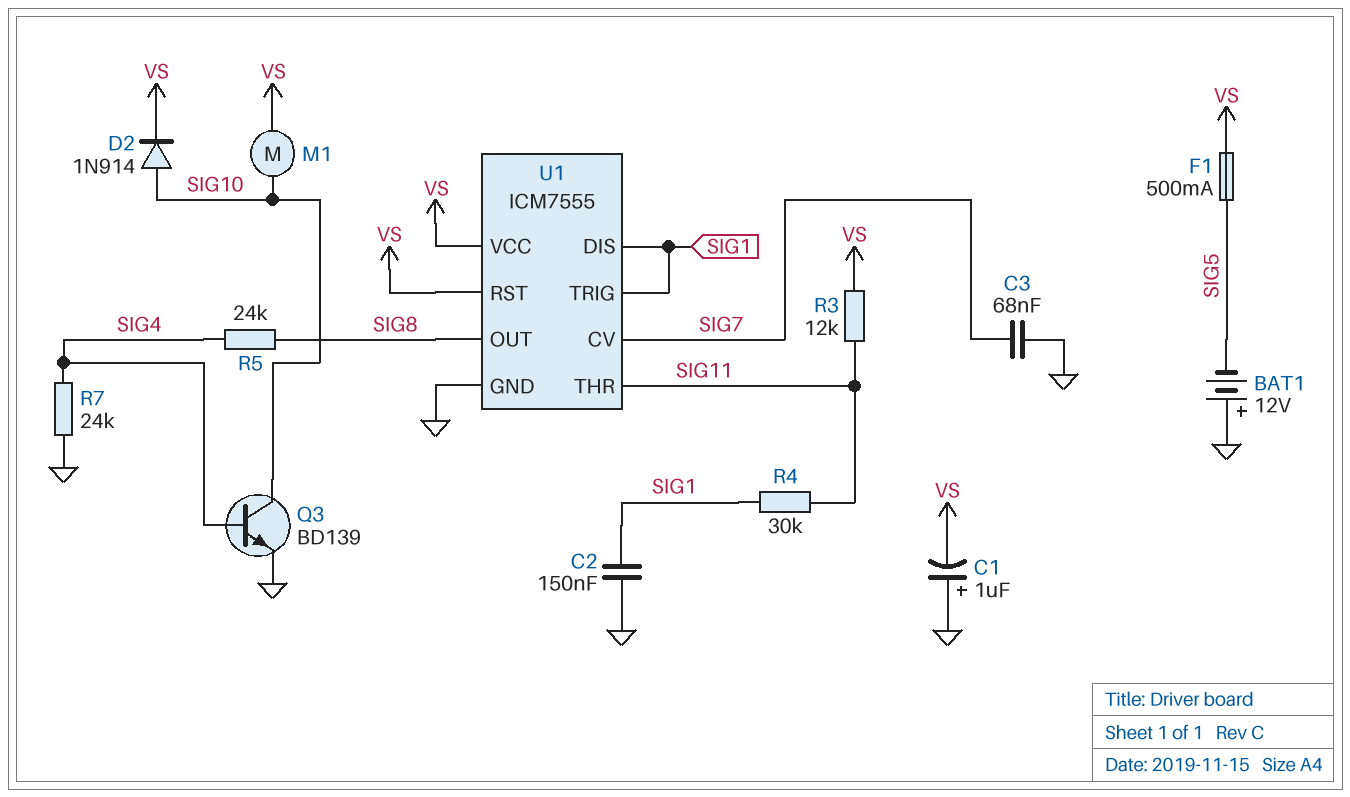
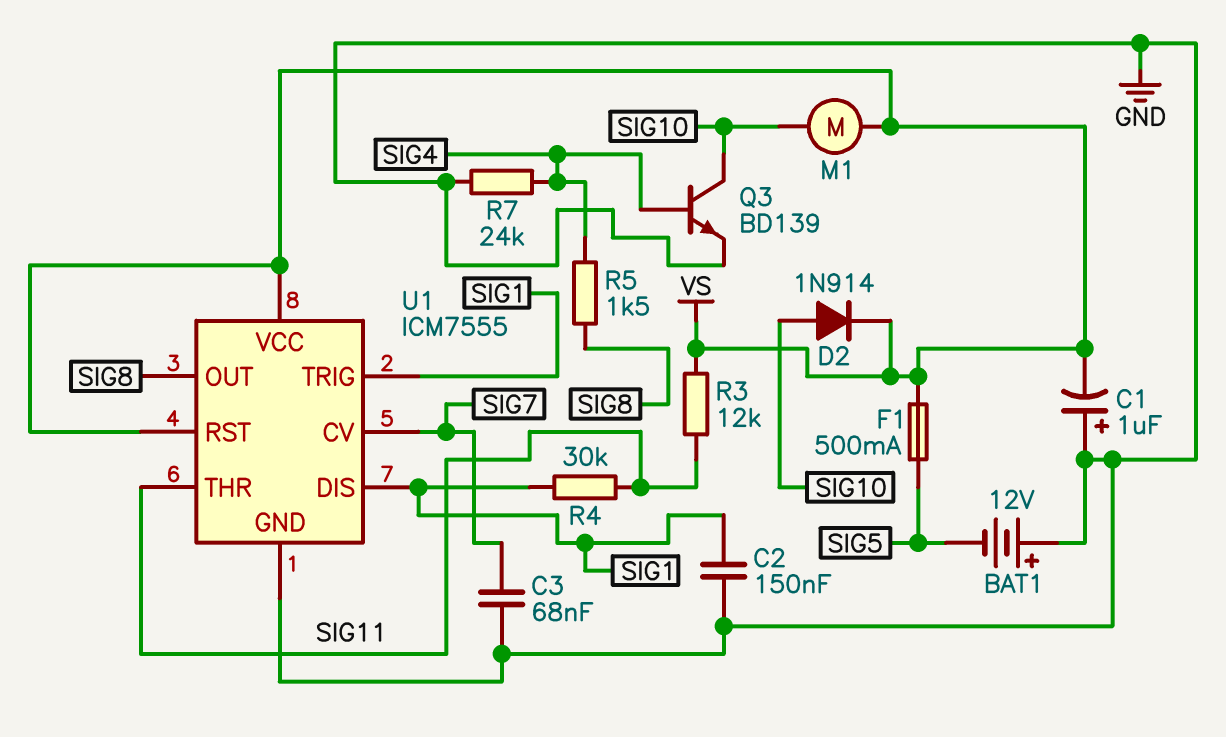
R5: 24k (SIG4, SIG8) -> 1.5k (SIG4, SIG8)

